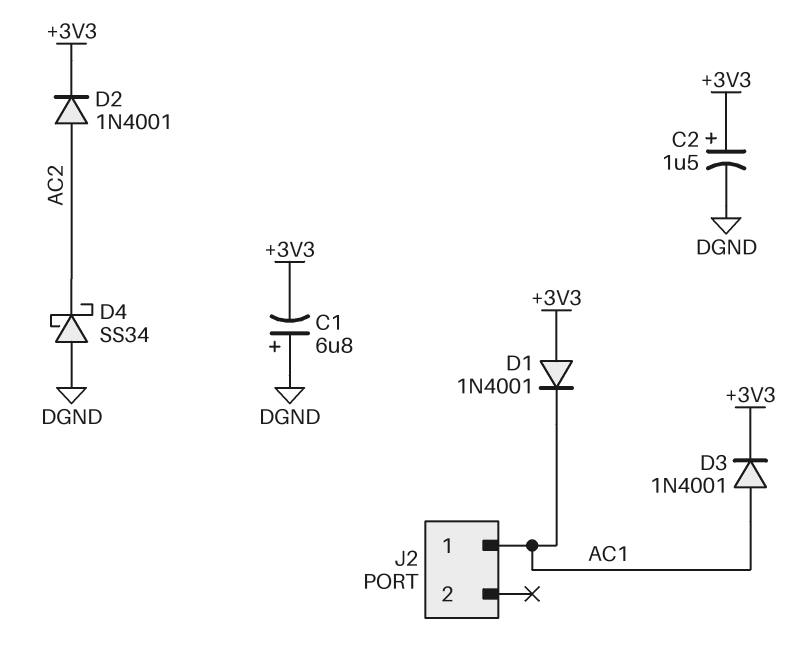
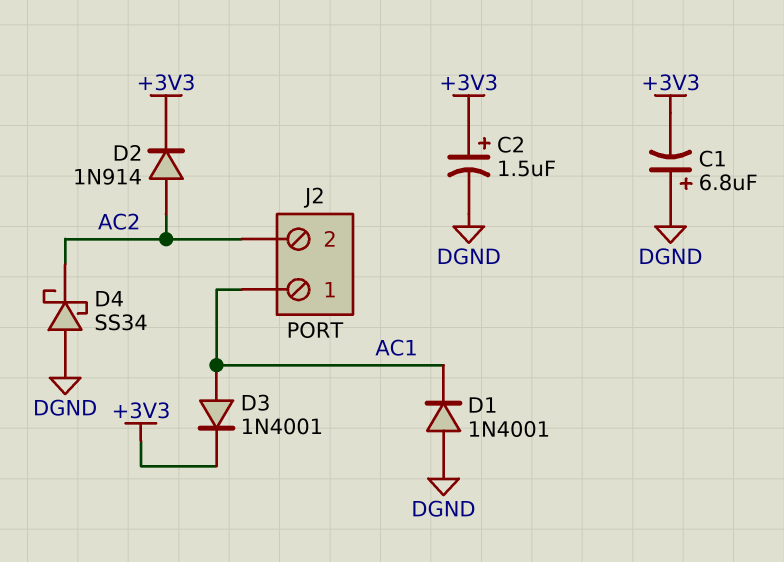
D1: diode 1N4001 (A +3V3, K AC1) -> diode 1N4001 (A DGND, K AC1)
D2: diode 1N4001 (A AC2, K +3V3) -> diode 1N914 (A AC2, K +3V3)
J2 pin 2: none -> AC2

